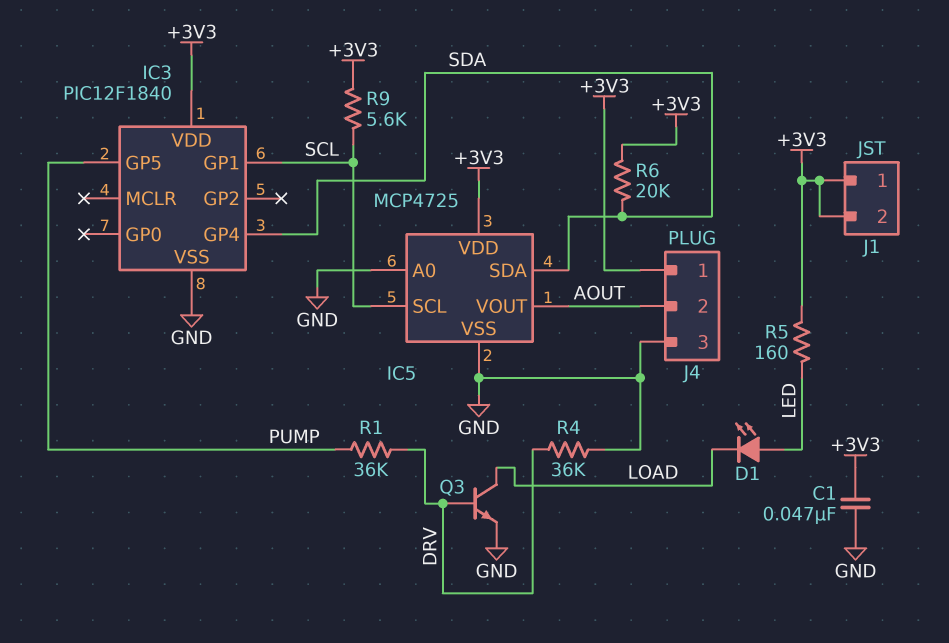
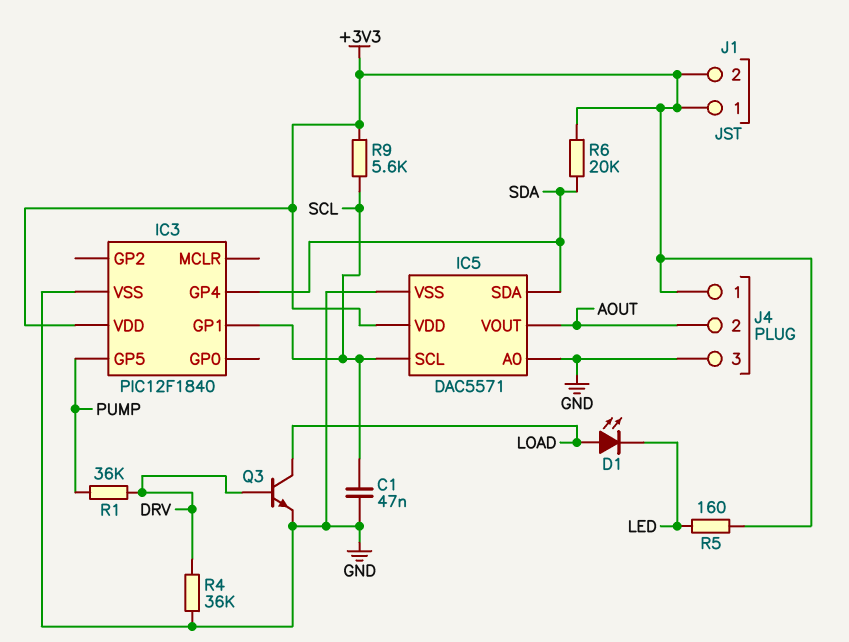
C1: 47nF (+3V3, GND) -> 47nF (GND, SCL)
D1: LED (A LED, K LOAD) -> LED (A LOAD, K LED)
IC5: MCP4725 -> DAC5571

